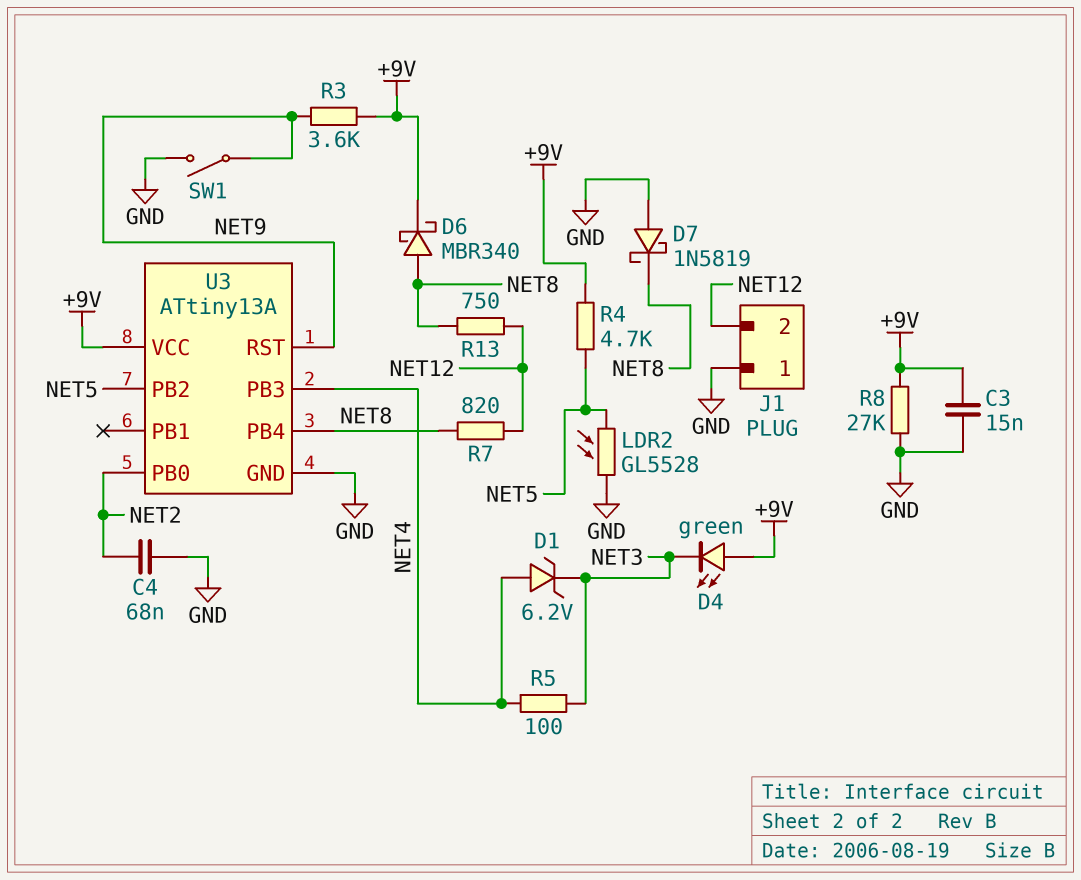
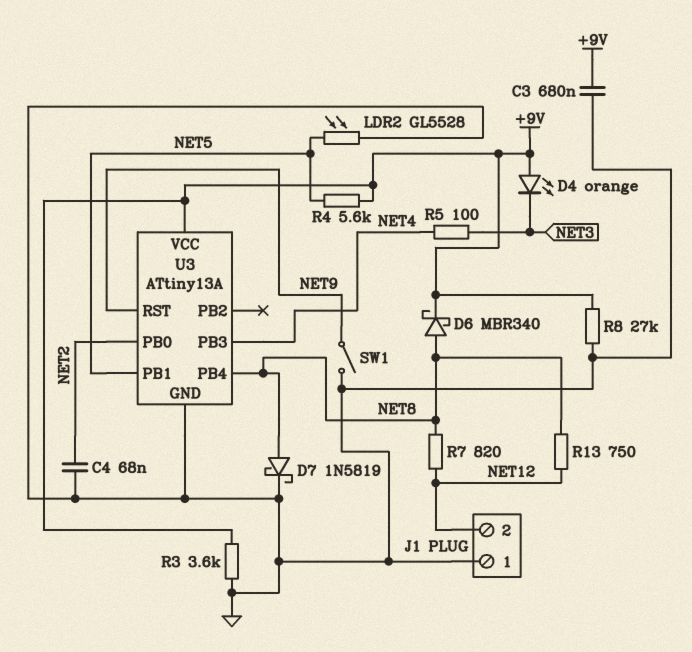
C3: 15nF (+9V, GND) -> 680nF (+9V, GND)
D1: zener 6.2V (A NET4, K NET3) -> none
D4: LED green (A +9V, K NET3) -> LED orange (A +9V, K NET3)
D7: schottky 1N5819 (A GND, K NET8) -> schottky 1N5819 (A NET8, K GND)
R3: 3.6k (+9V, NET9) -> 3.6k (+9V, GND)
R4: 4.7k (+9V, NET5) -> 5.6k (+9V, NET5)
U3 pin PB1: none -> NET5
U3 pin PB2: NET5 -> none

